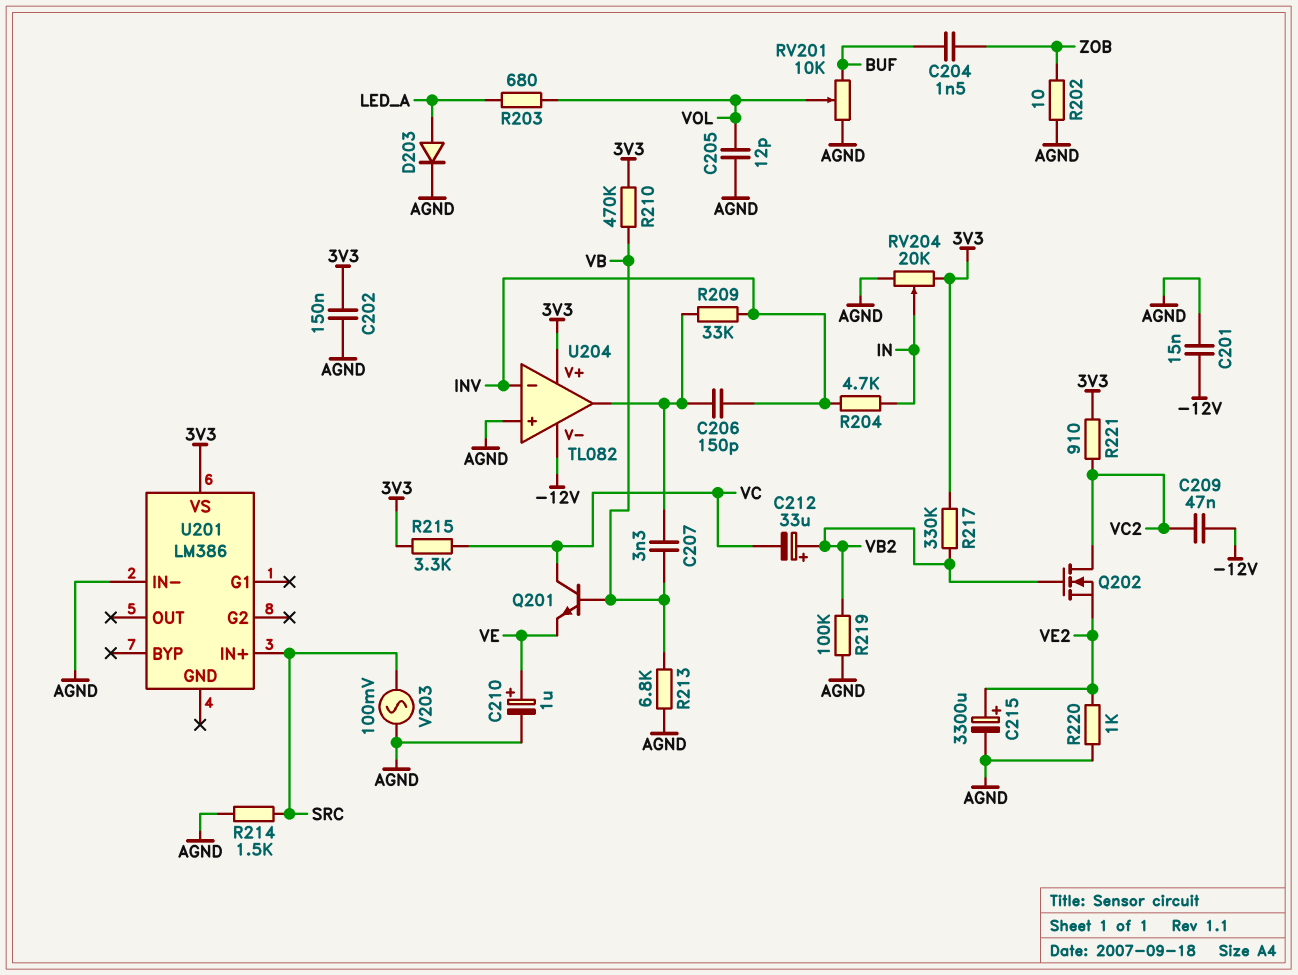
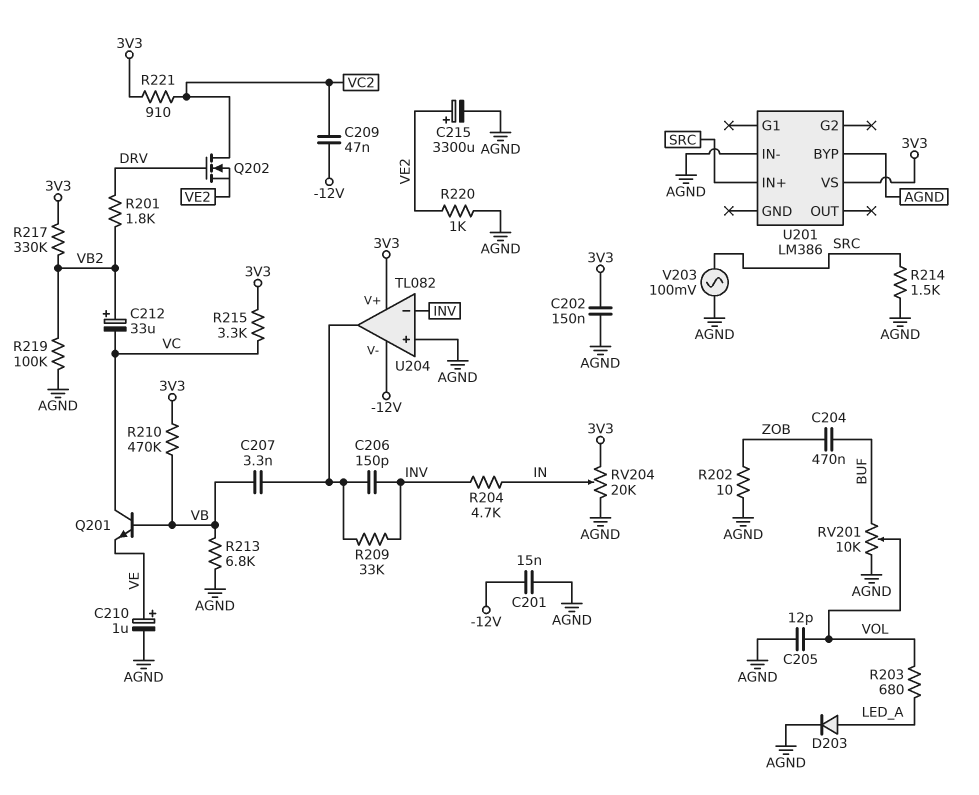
C204: 1.5nF (BUF, ZOB) -> 470nF (BUF, ZOB)
Q202: NMOS (G VB2, D VC2, S VE2) -> NMOS (G DRV, D VC2, S VE2)
R201: none -> 1.8k (DRV, VB2)
U201 pin BYP: none -> AGND

